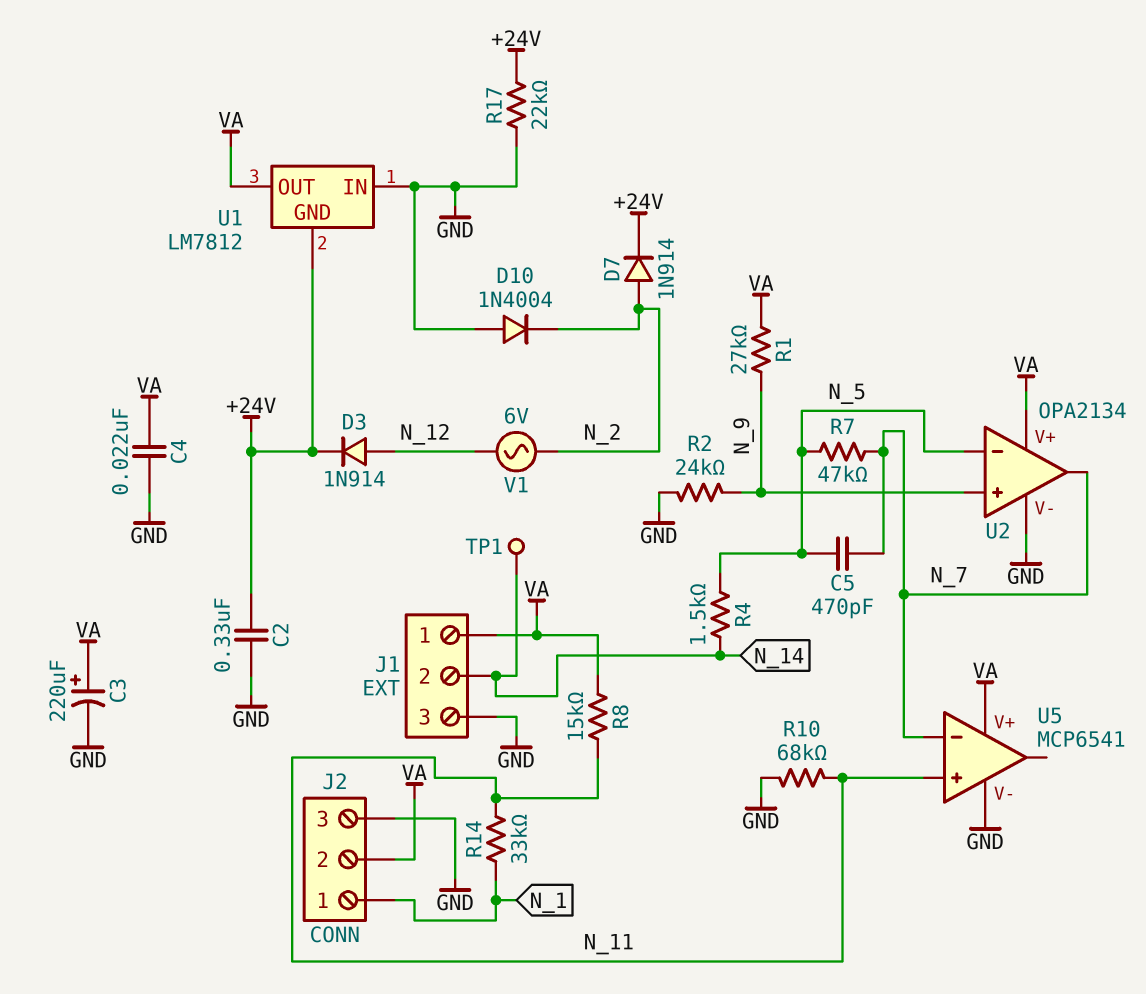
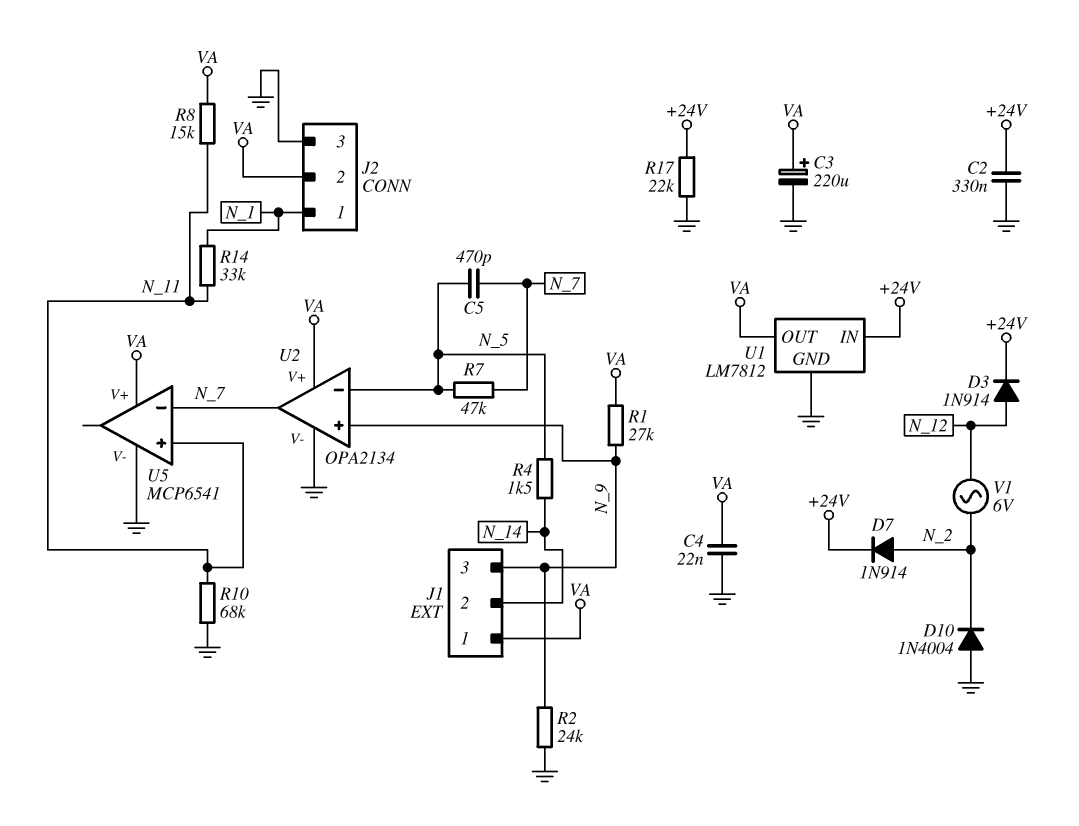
J1 pin 3: GND -> N_9
TP1: test point (N_14) -> none
U1 pin GND: +24V -> GND
U1 pin IN: GND -> +24V

